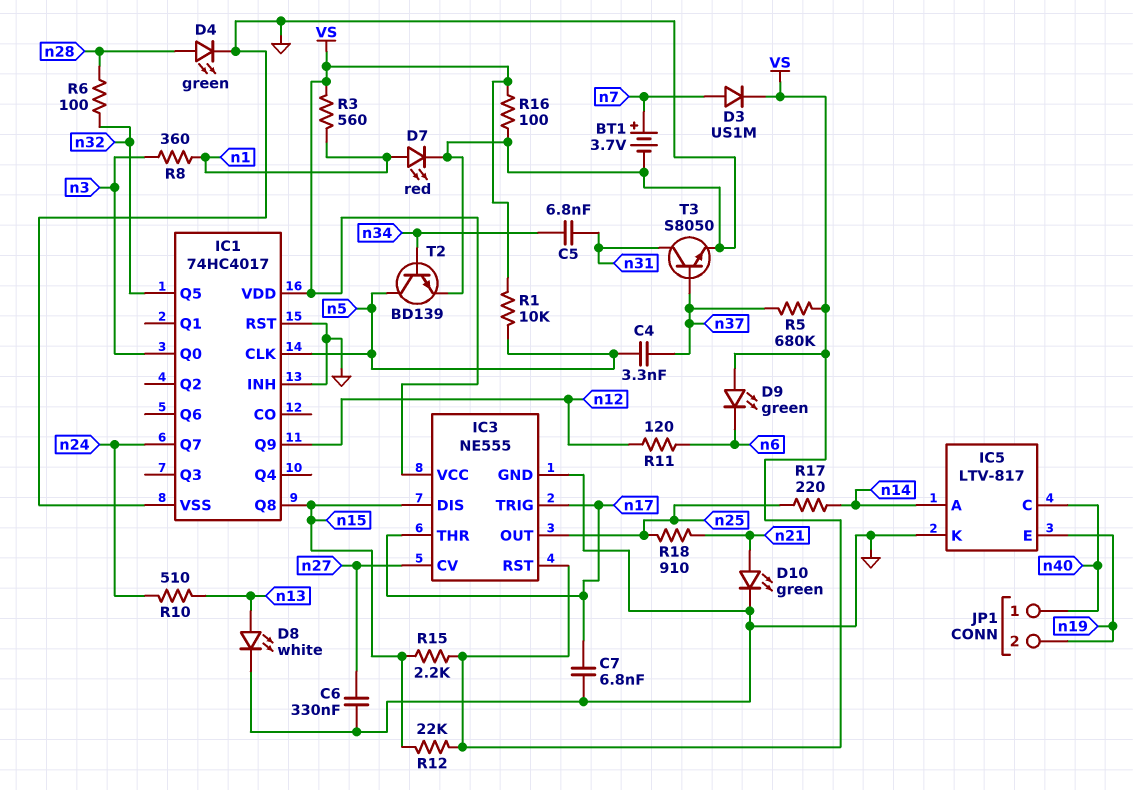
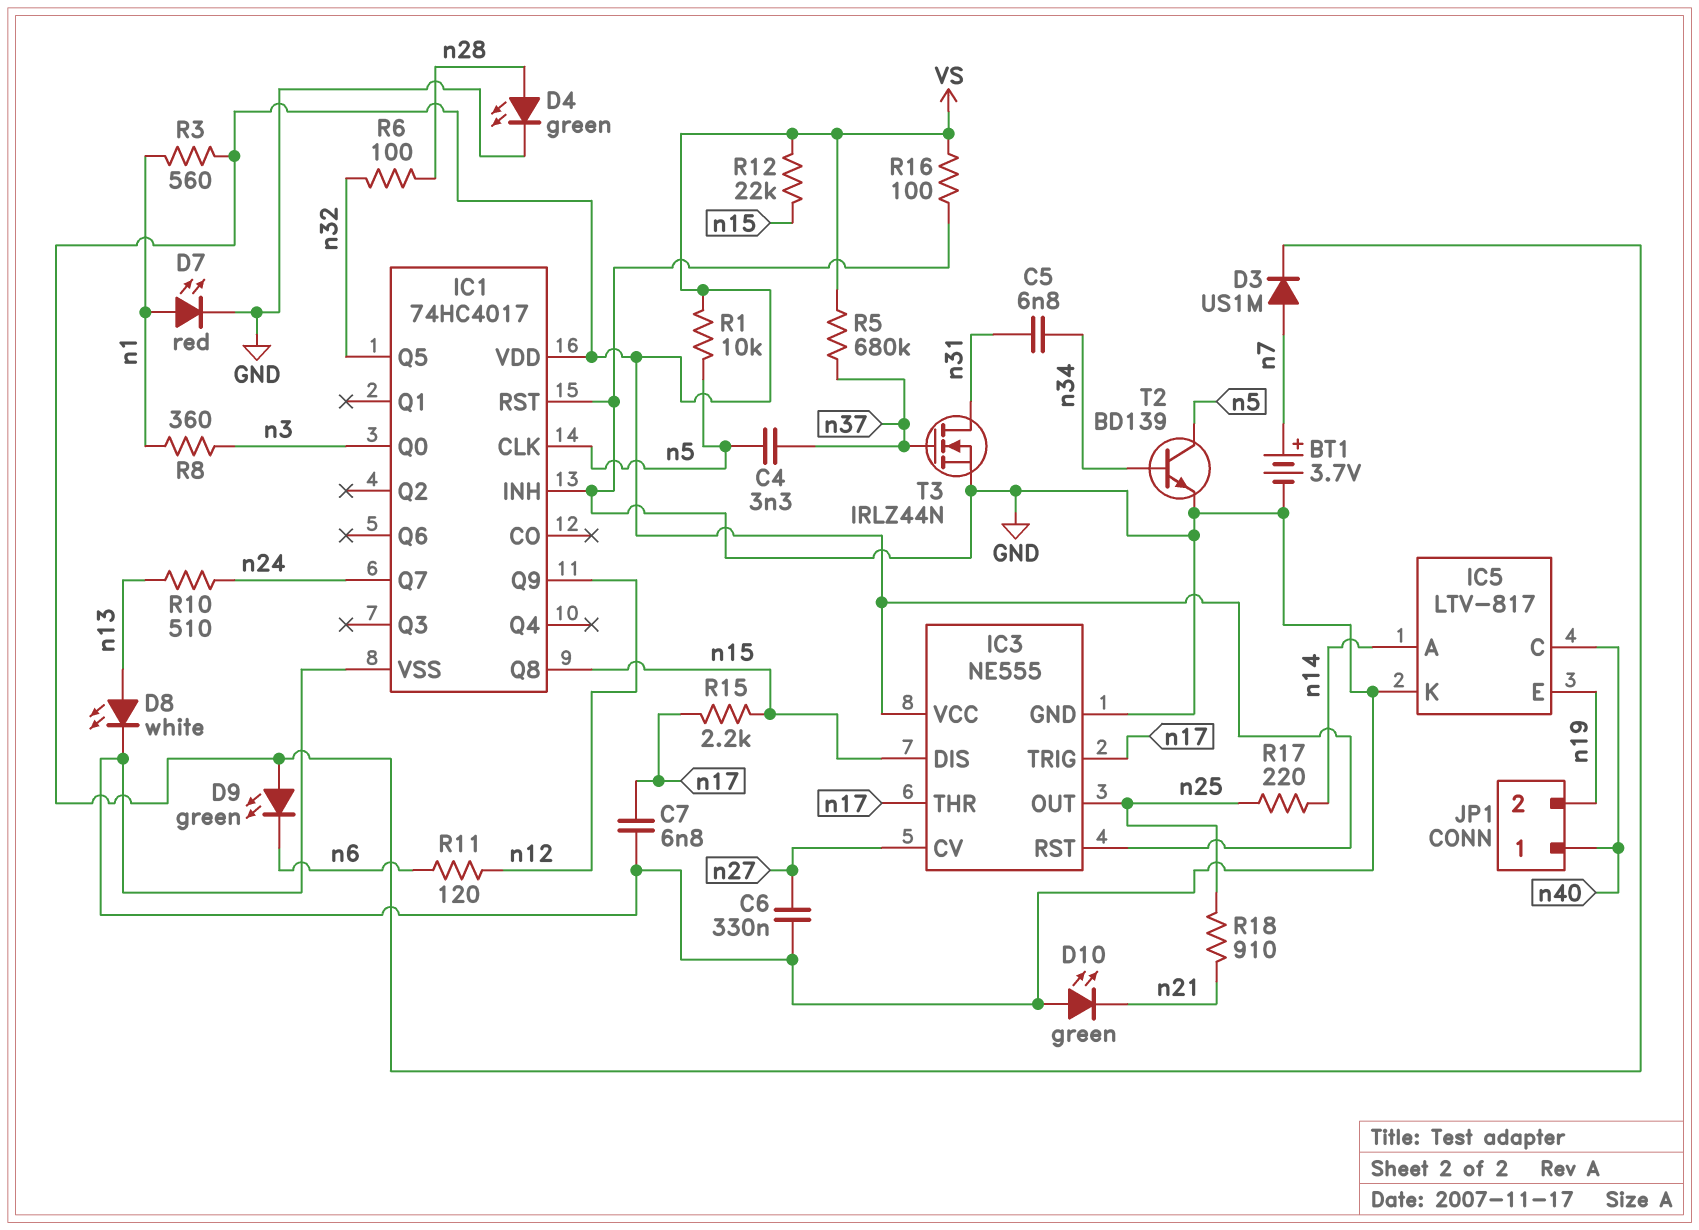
D10: LED green (A n21, K GND) -> LED green (A GND, K n21)
R15: 2.2k (VS, n15) -> 2.2k (n15, n17)
T3: NPN S8050 (B n37, C n31, E GND) -> NMOS IRLZ44N (G n37, D n31, S GND)

